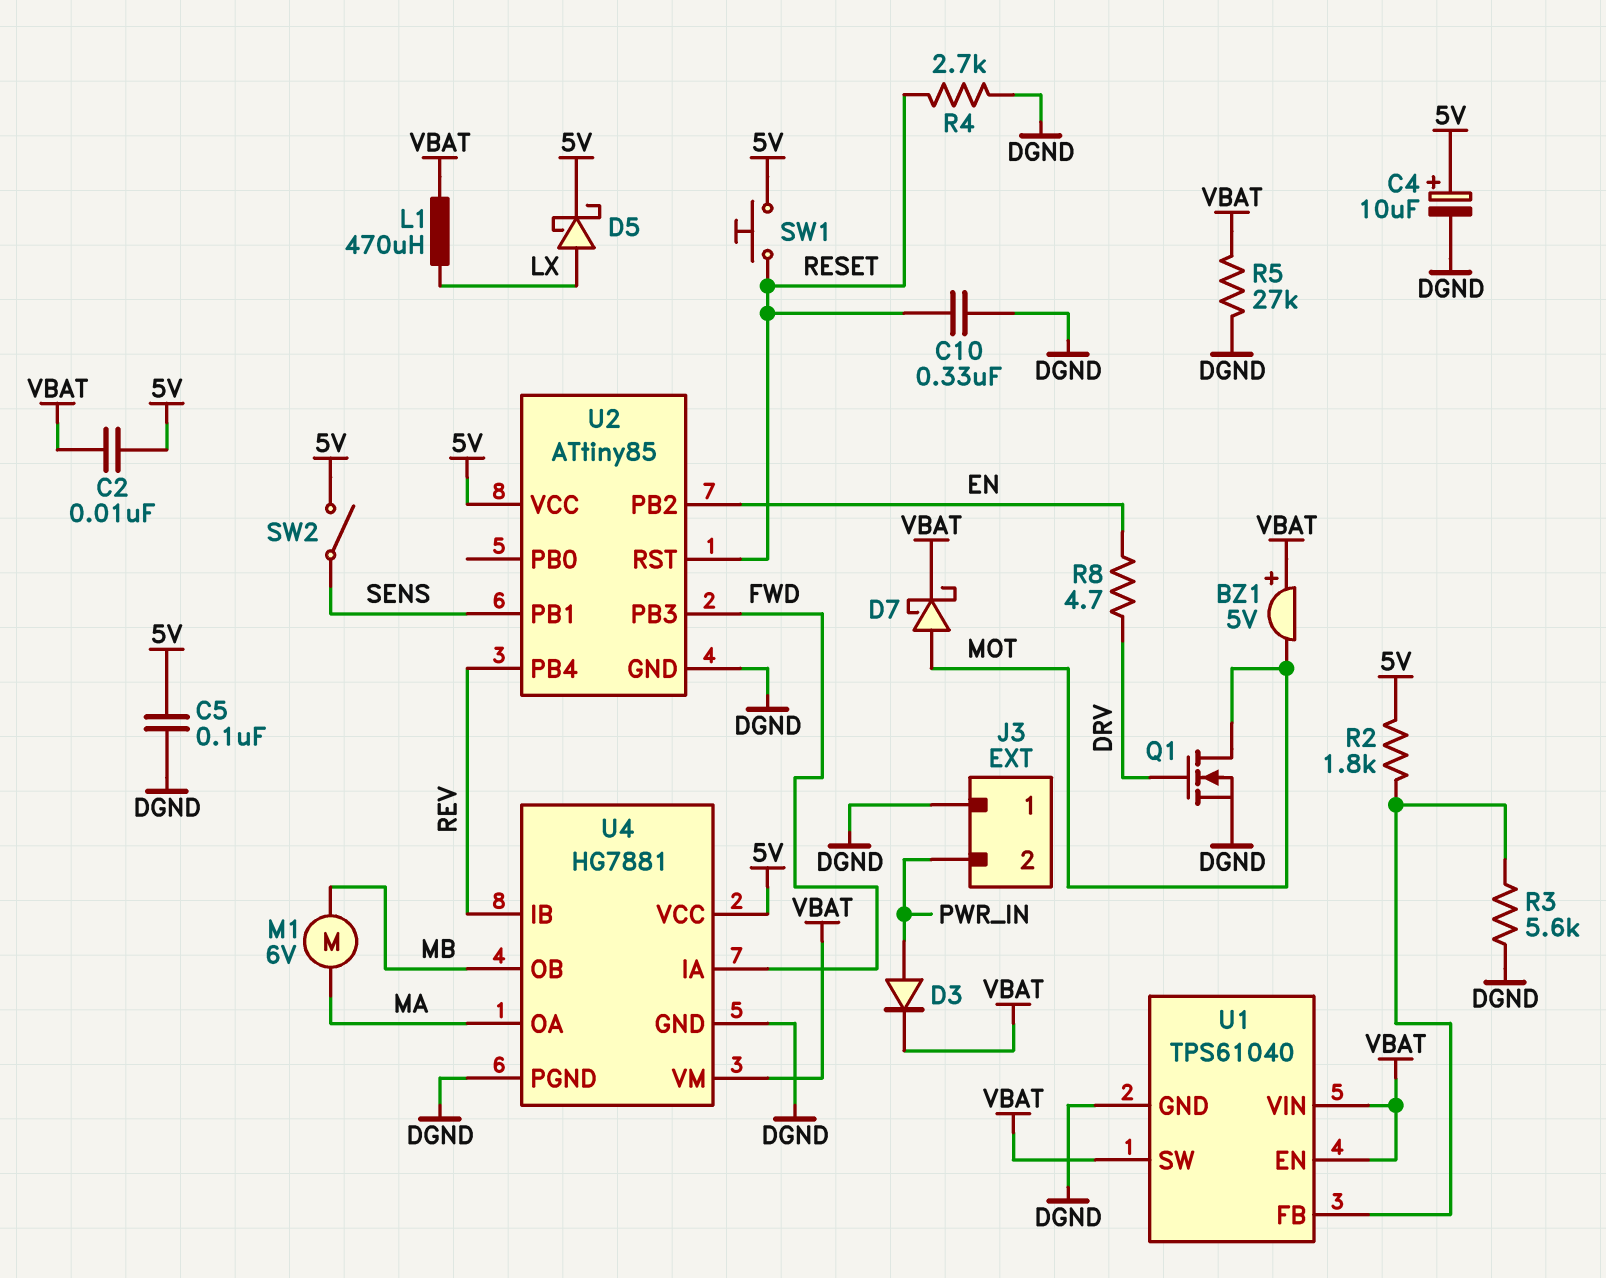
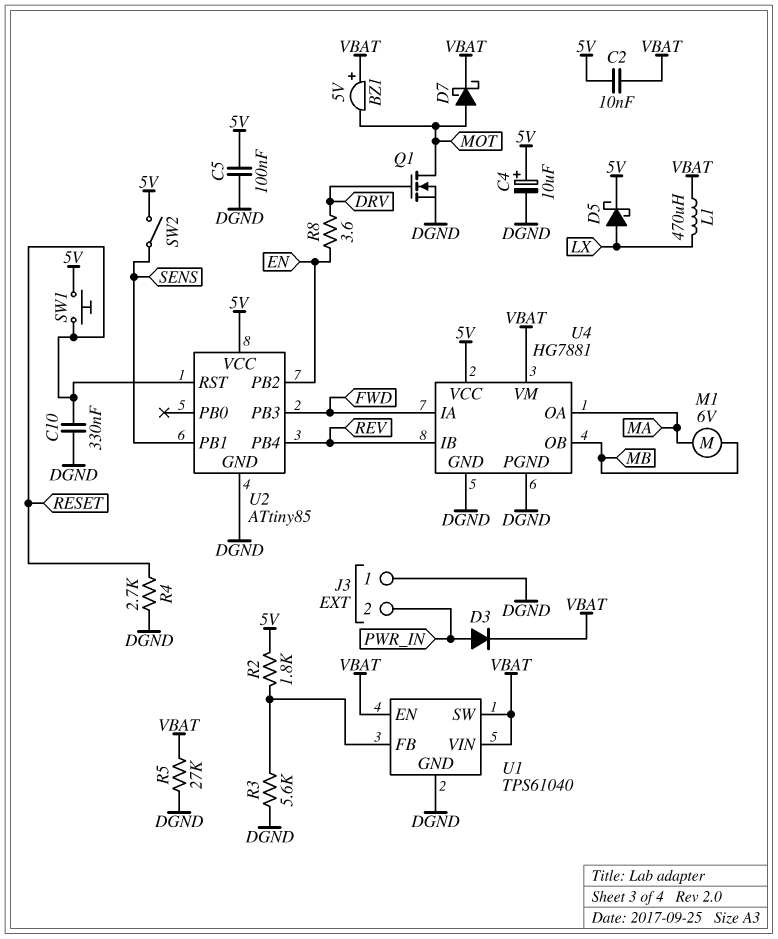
R8: 4.7 (DRV, EN) -> 3.6 (DRV, EN)

